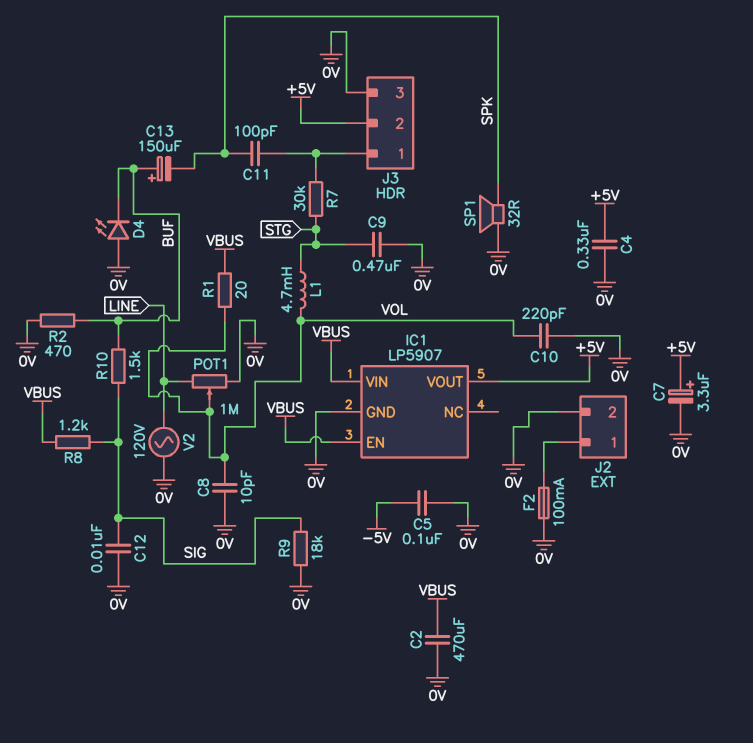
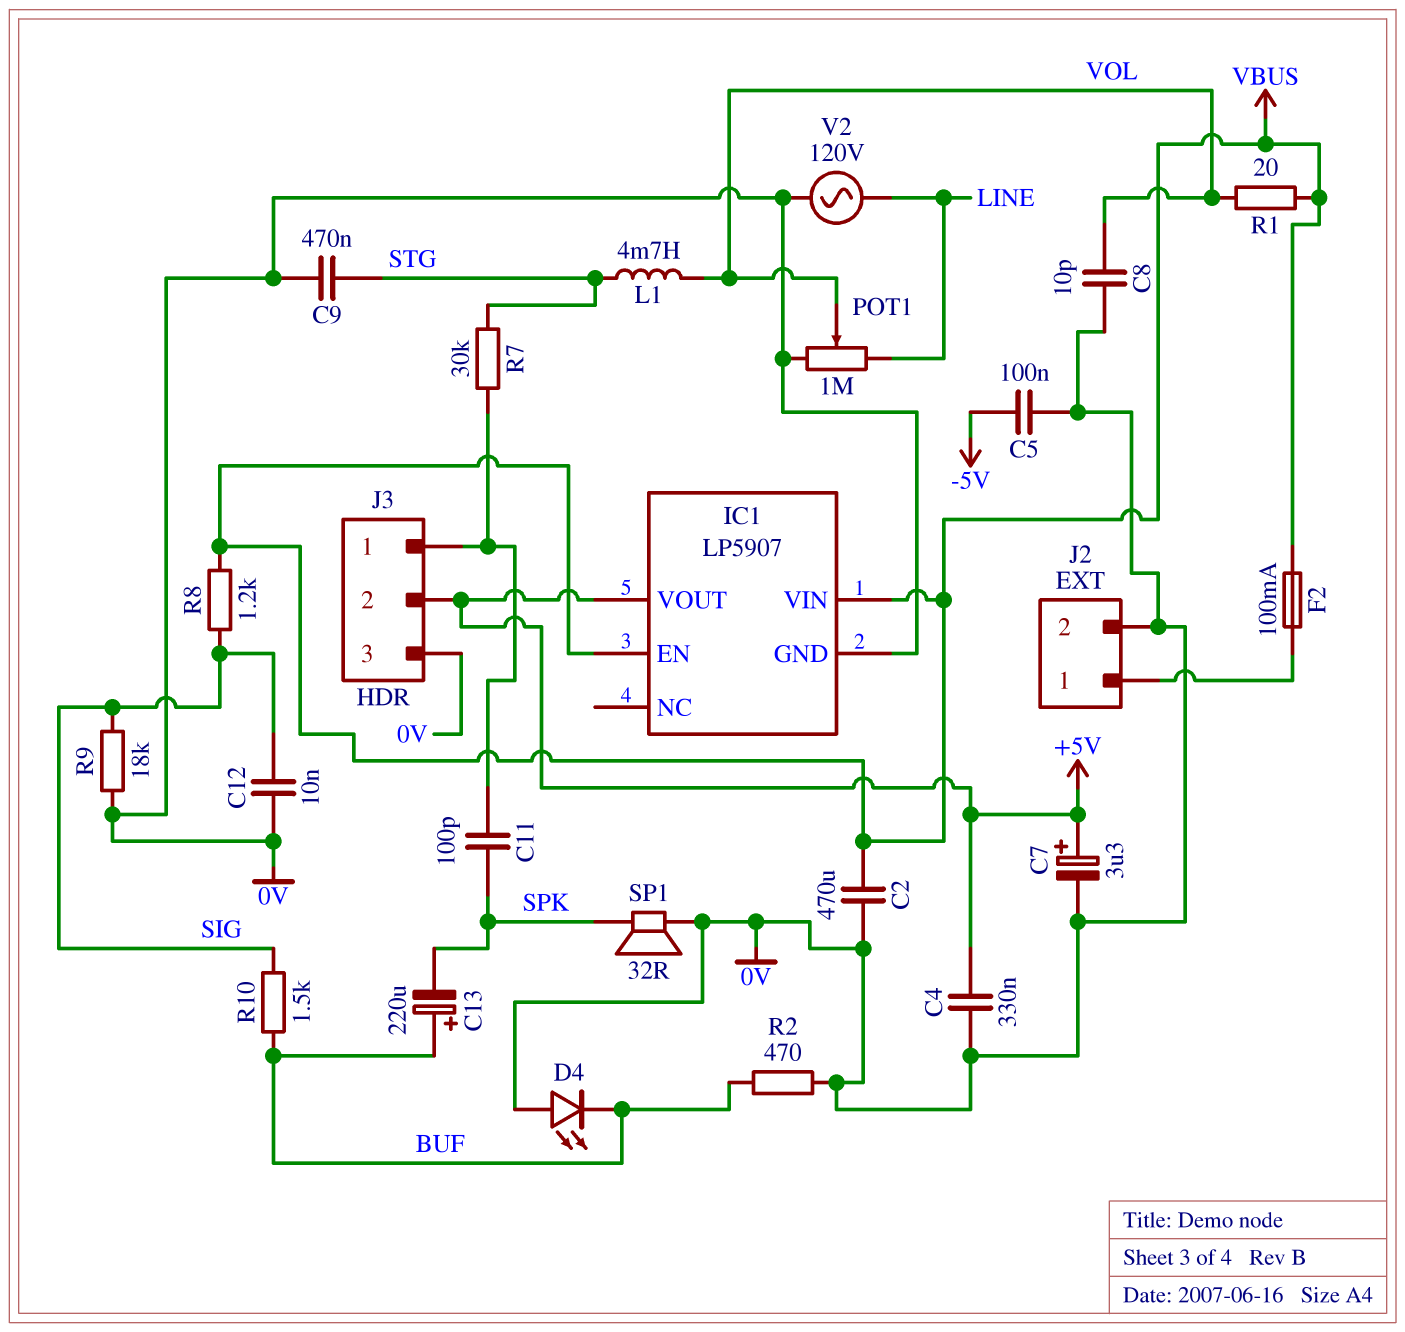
C10: 220pF (0V, VOL) -> none
C13: 150uF (plus BUF, minus SPK) -> 220uF (plus BUF, minus SPK)
F2: 100mA (0V, J2/1) -> 100mA (J2/1, VBUS)

